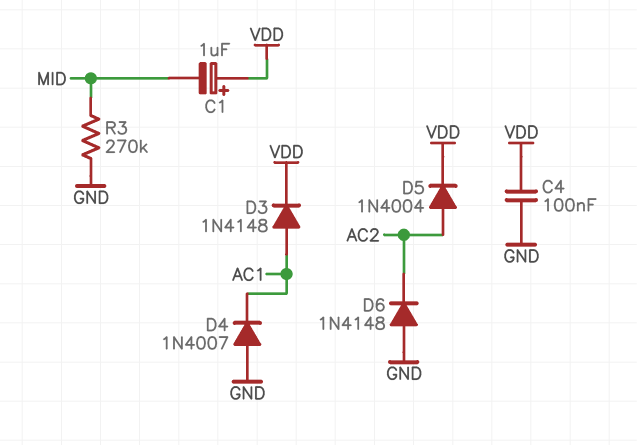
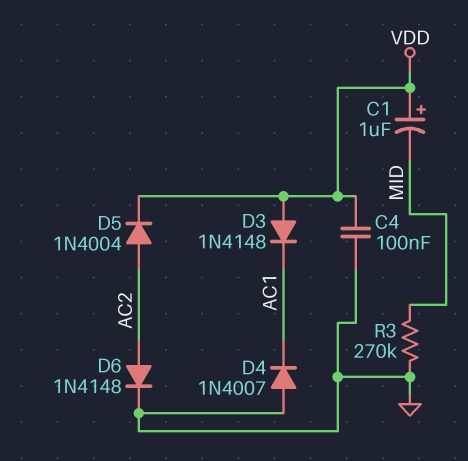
D3: diode 1N4148 (A AC1, K VDD) -> diode 1N4148 (A VDD, K AC1)
D6: diode 1N4148 (A GND, K AC2) -> diode 1N4148 (A AC2, K GND)

